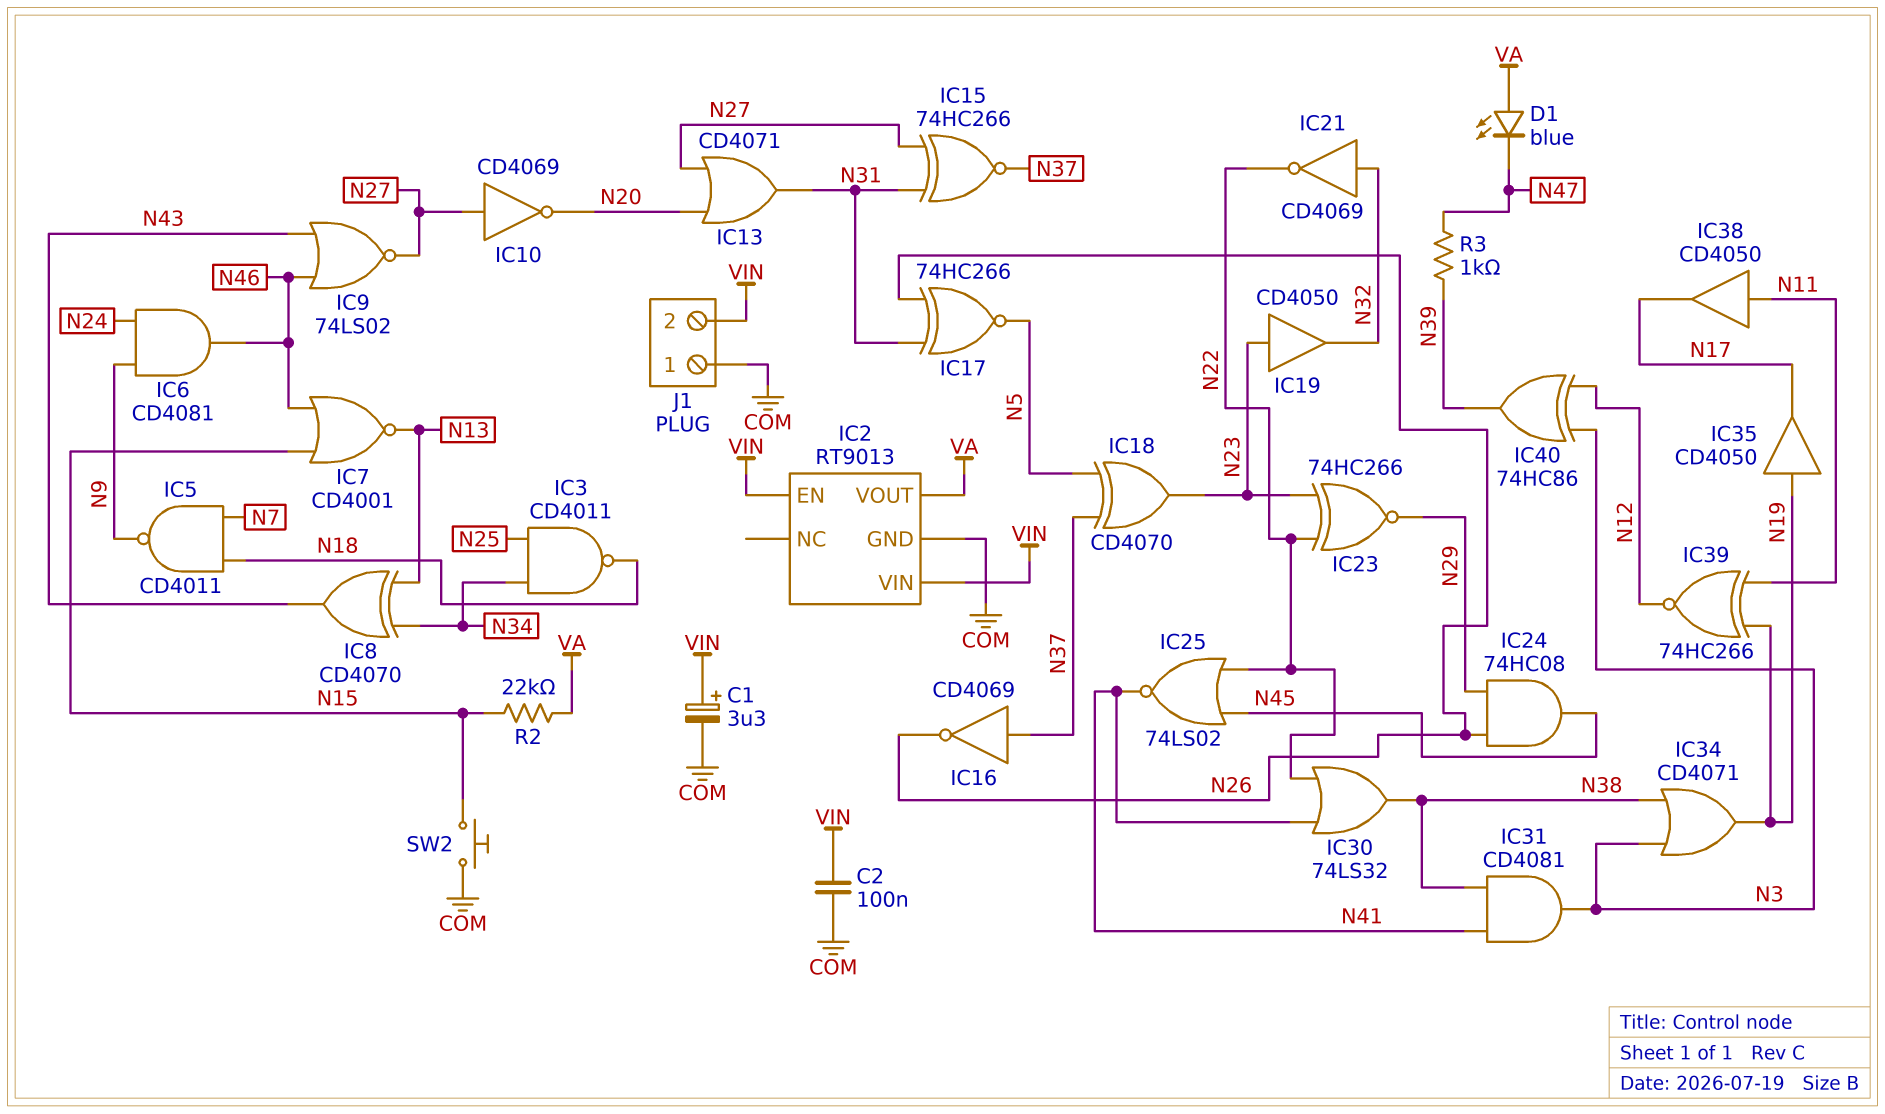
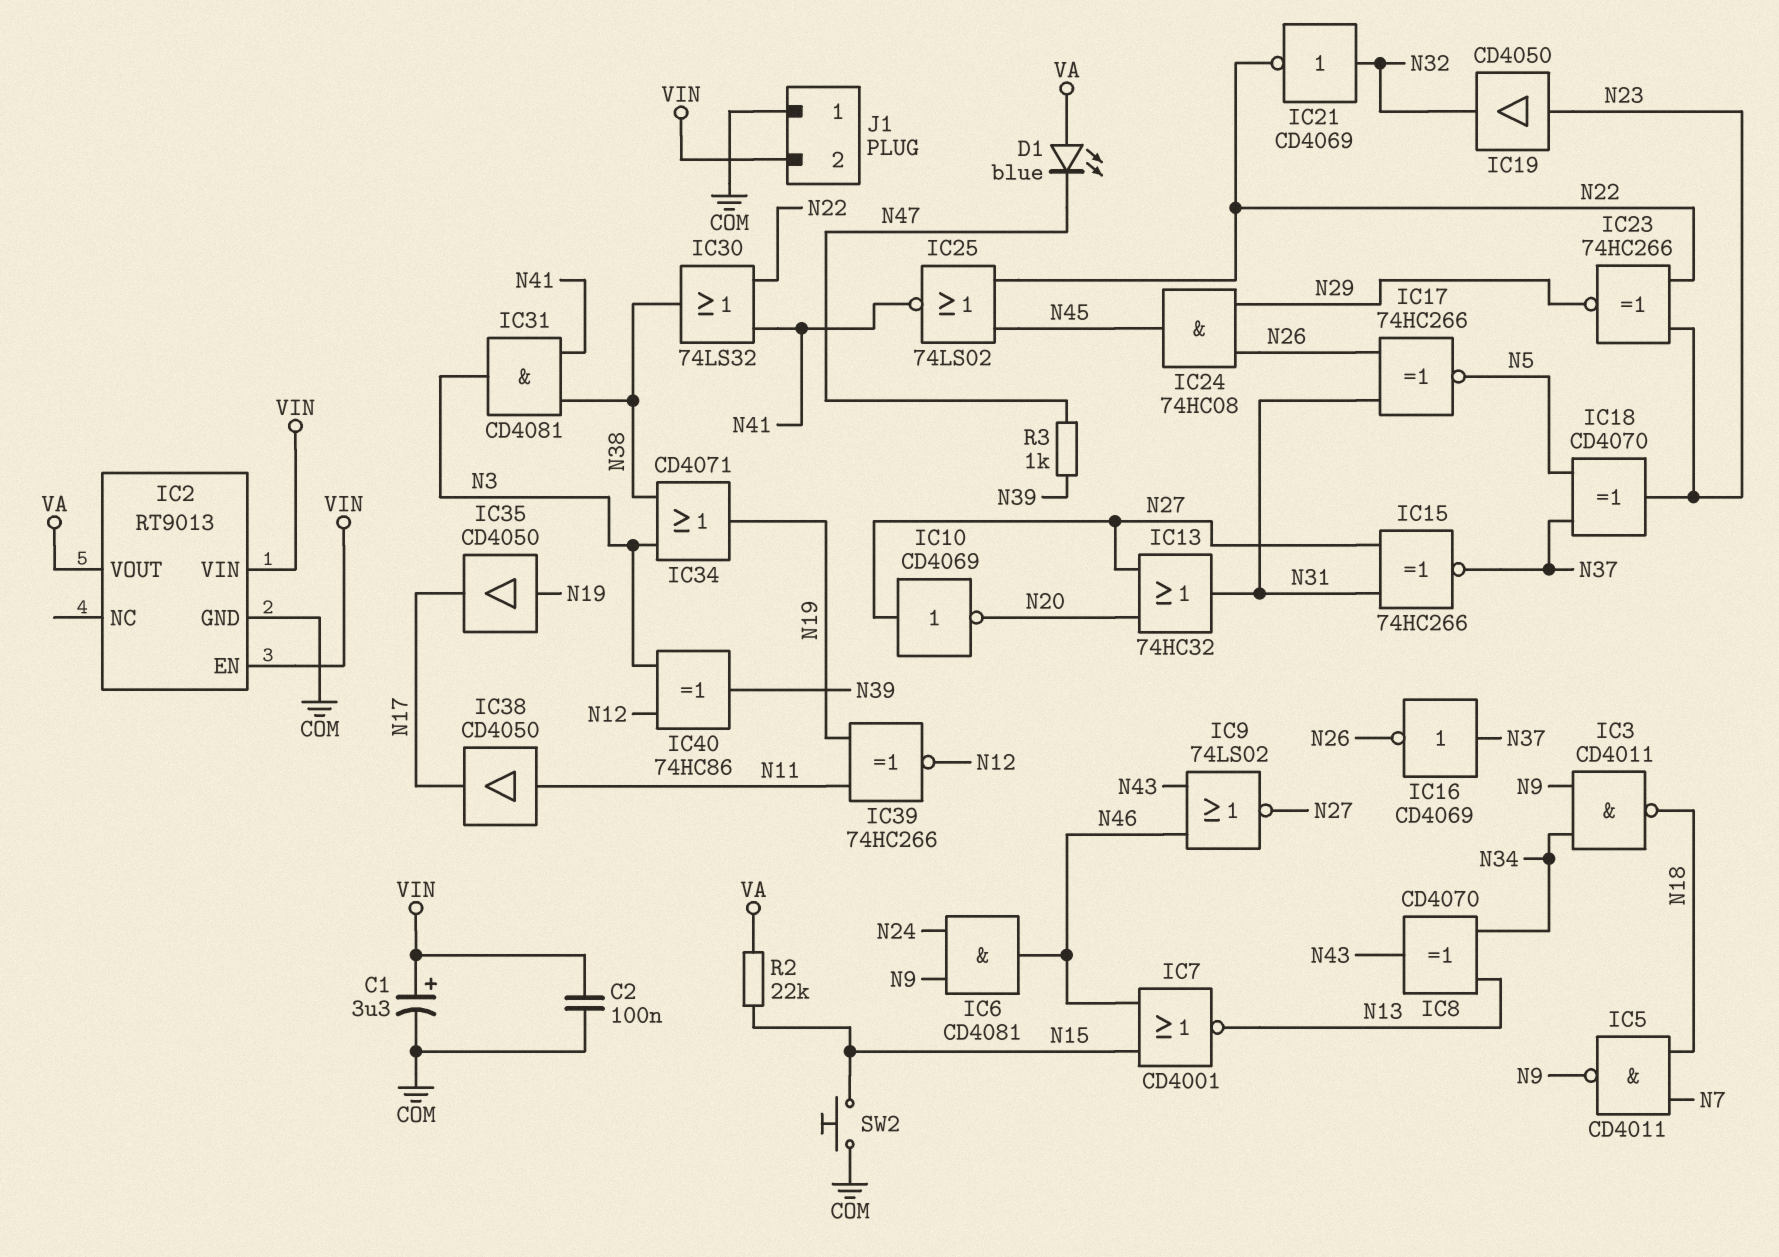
IC3: NAND CD4011 (in N25, in N34, out N18) -> NAND CD4011 (in N9, in N34, out N18)
IC13: OR CD4071 (in N20, in N27, out N31) -> OR 74HC32 (in N20, in N27, out N31)

